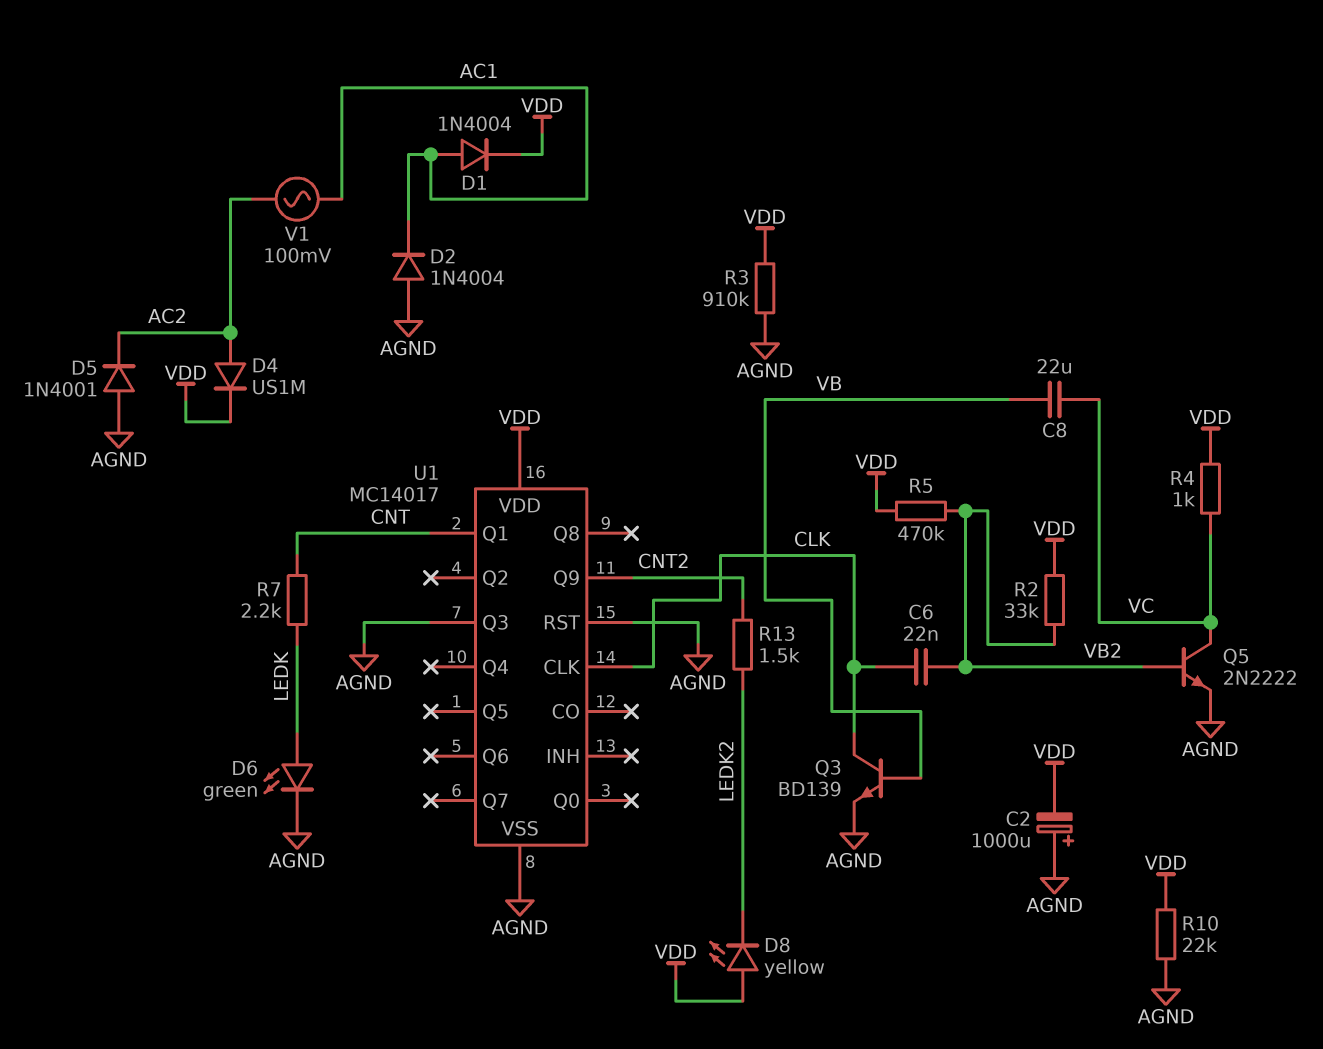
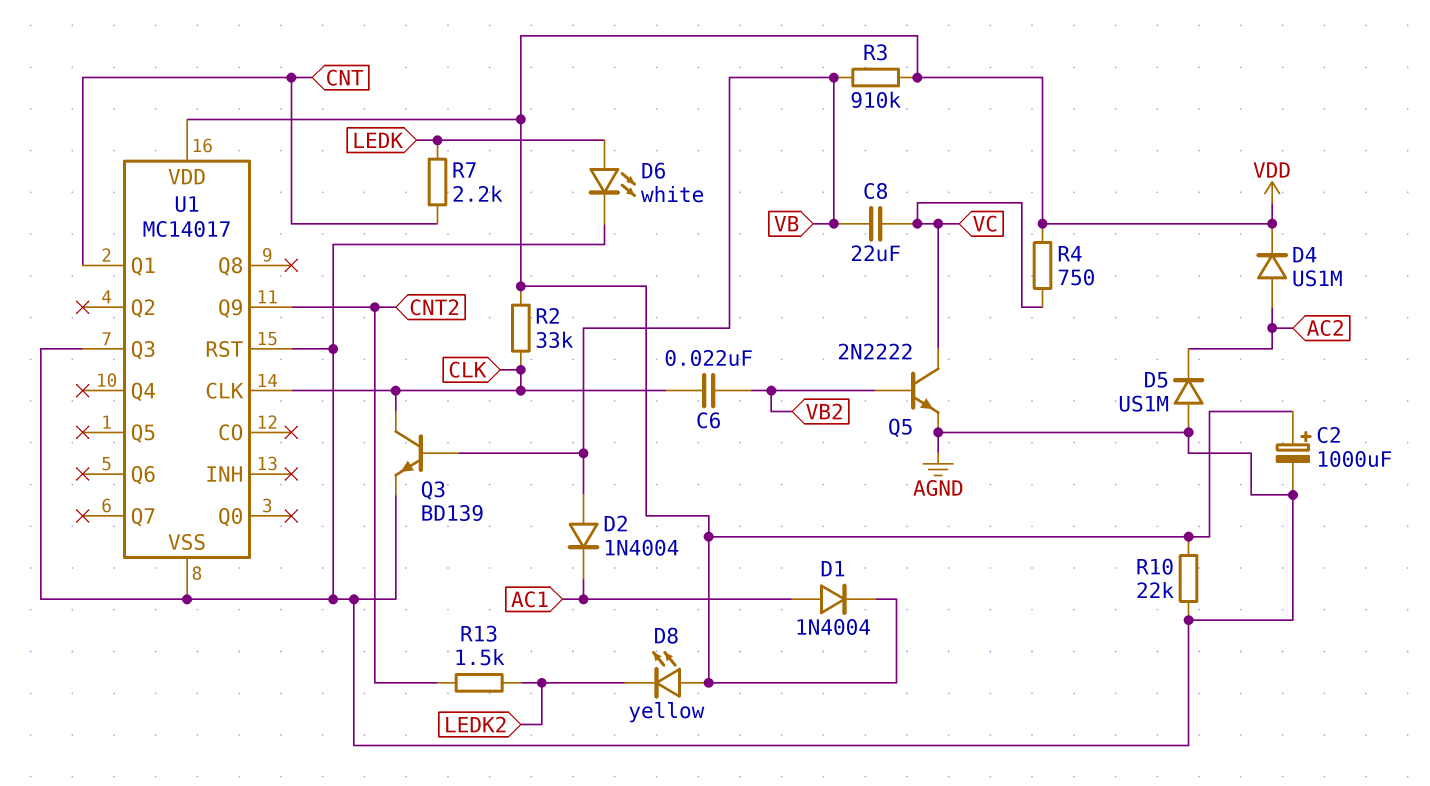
C2: 1000uF (plus AGND, minus VDD) -> 1000uF (plus VDD, minus AGND)
D2: diode 1N4004 (A AGND, K AC1) -> diode 1N4004 (A VB, K AC1)
D5: diode 1N4001 (A AGND, K AC2) -> diode US1M (A AGND, K AC2)
D6: LED green (A LEDK, K AGND) -> LED white (A LEDK, K AGND)
R2: 33k (VB2, VDD) -> 33k (CLK, VDD)
R3: 910k (AGND, VDD) -> 910k (VB, VDD)
R4: 1k (VC, VDD) -> 750 (VC, VDD)
R5: 470k (VB2, VDD) -> none
V1: AC 100mV (AC1, AC2) -> none

